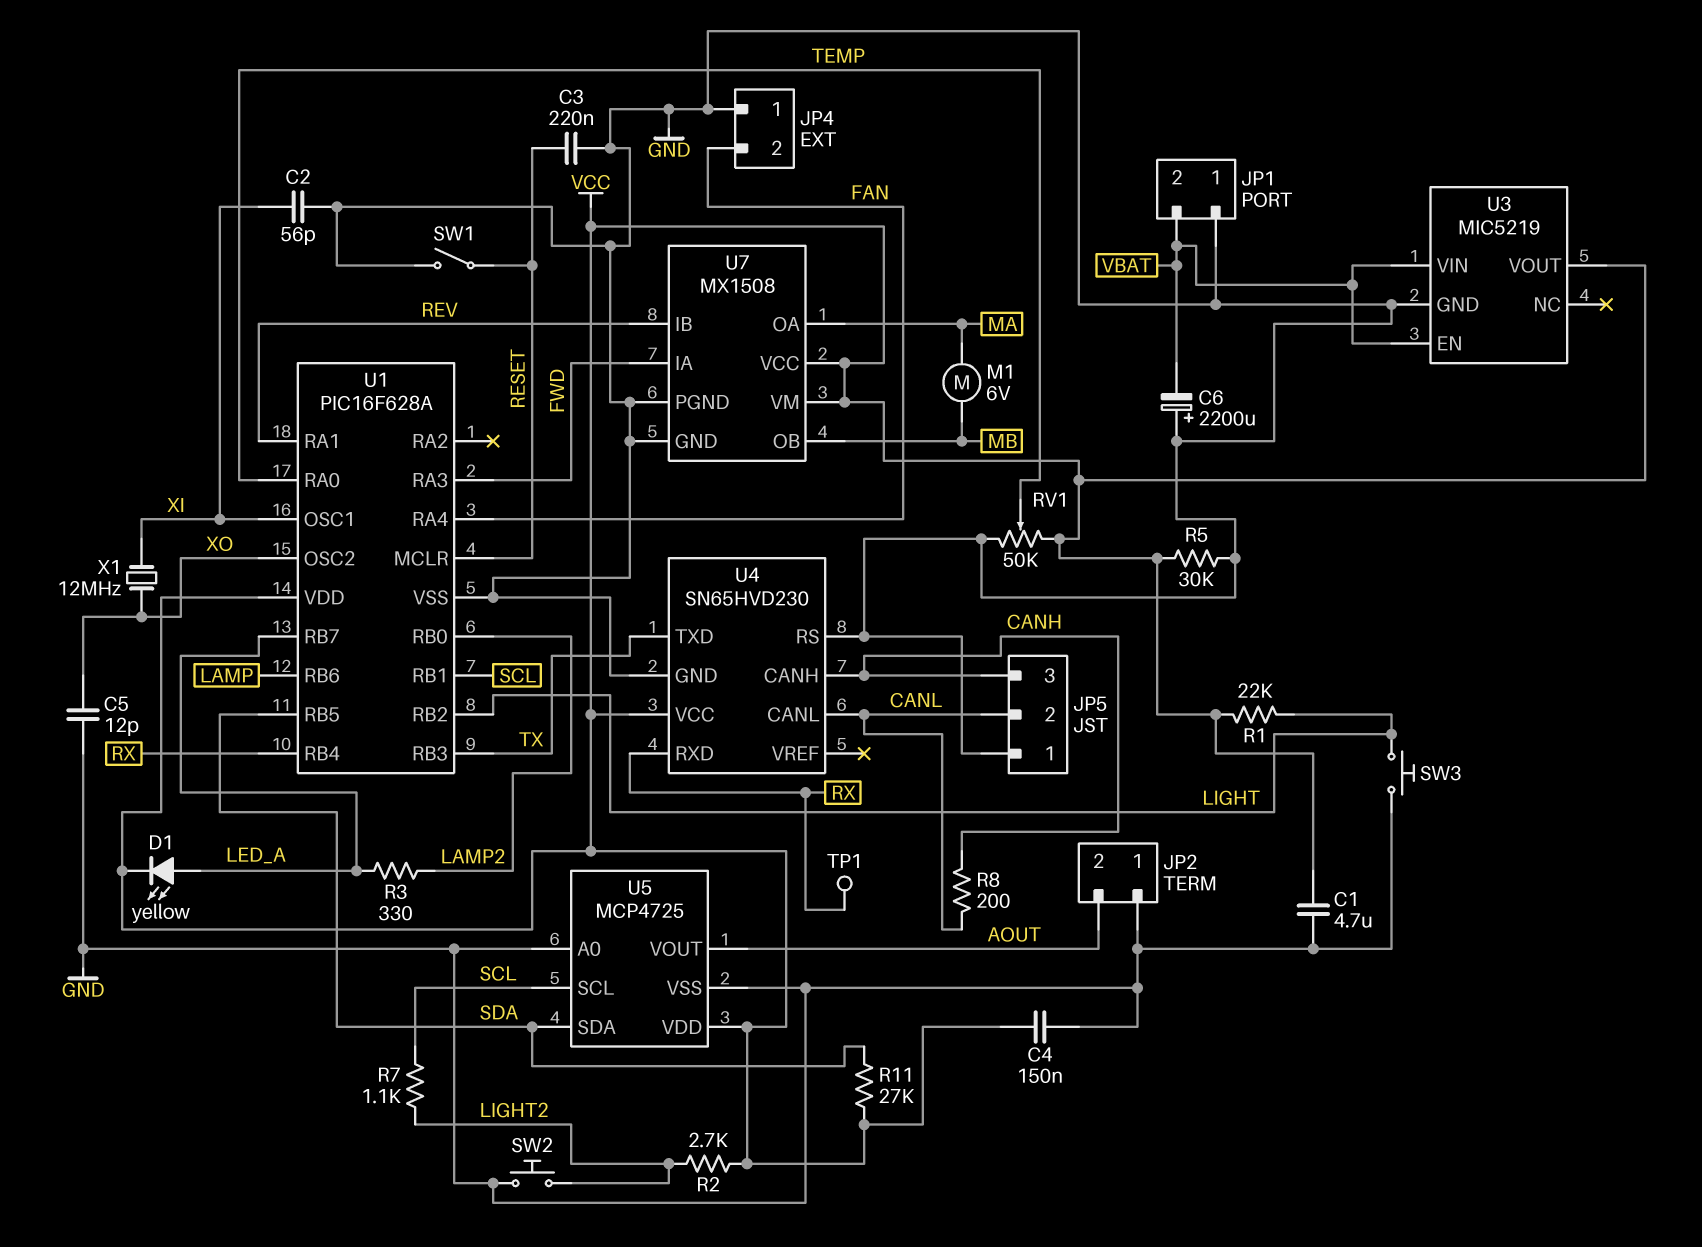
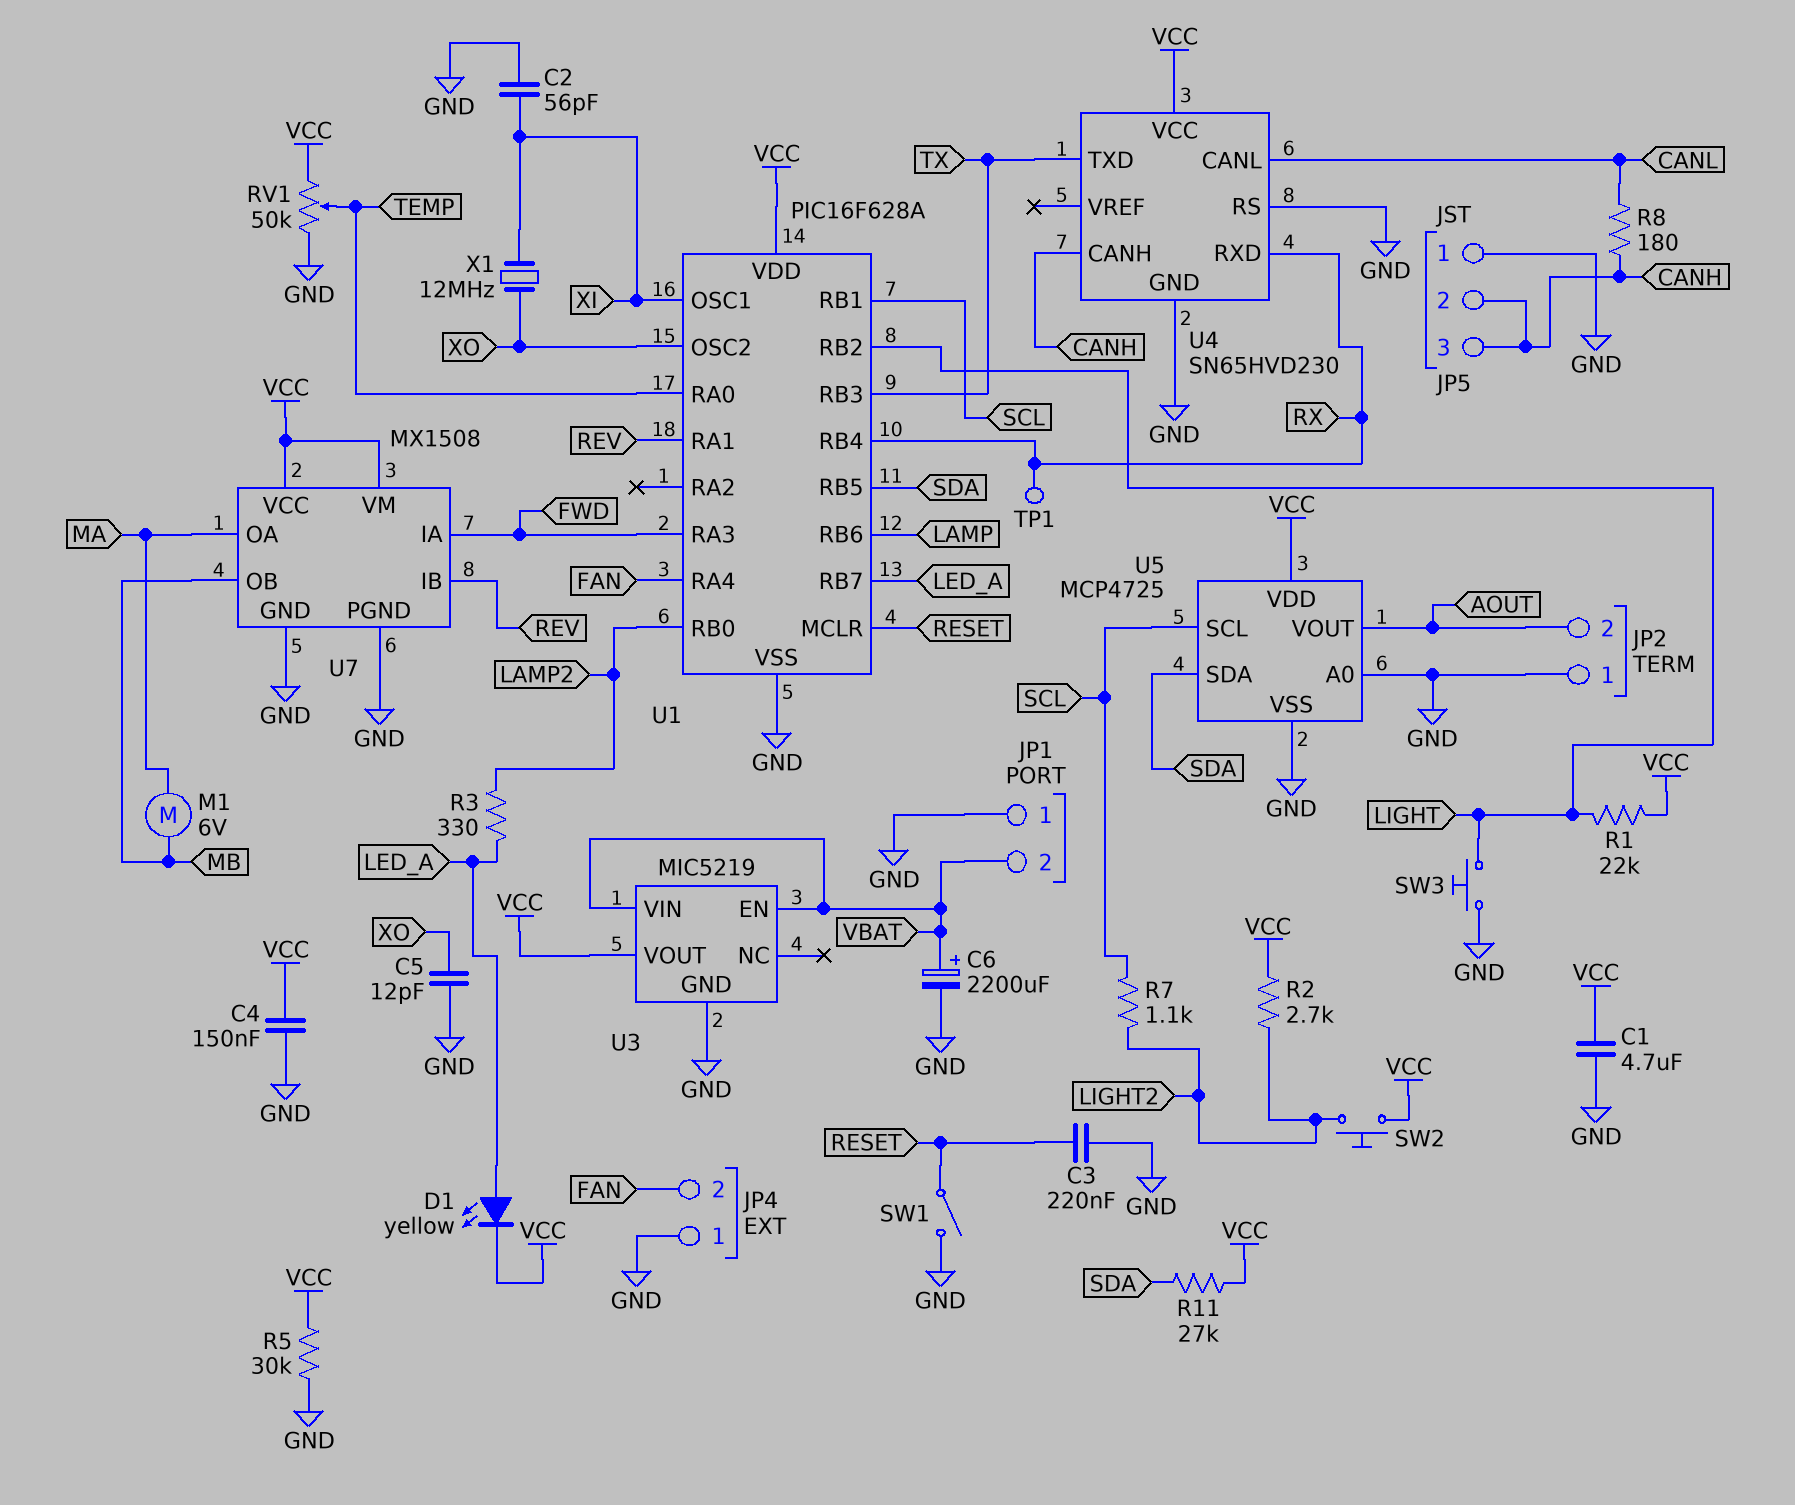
C6: 2200uF (plus GND, minus VBAT) -> 2200uF (plus VBAT, minus GND)
JP5 pin 2: CANL -> CANH
R8: 200 (CANH, CANL) -> 180 (CANH, CANL)
SW2: button (GND, LIGHT2) -> button (LIGHT2, VCC)

